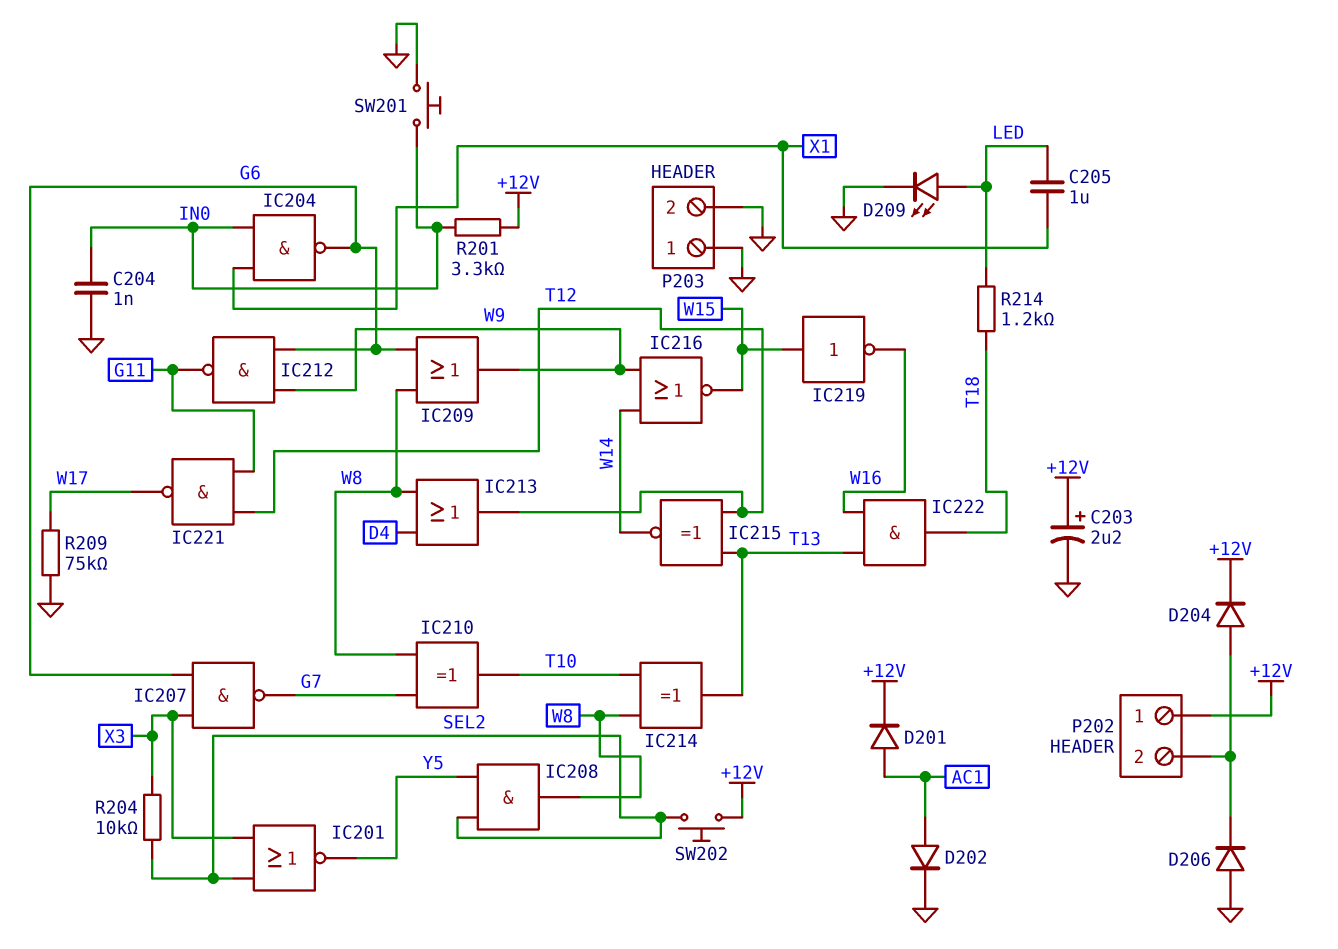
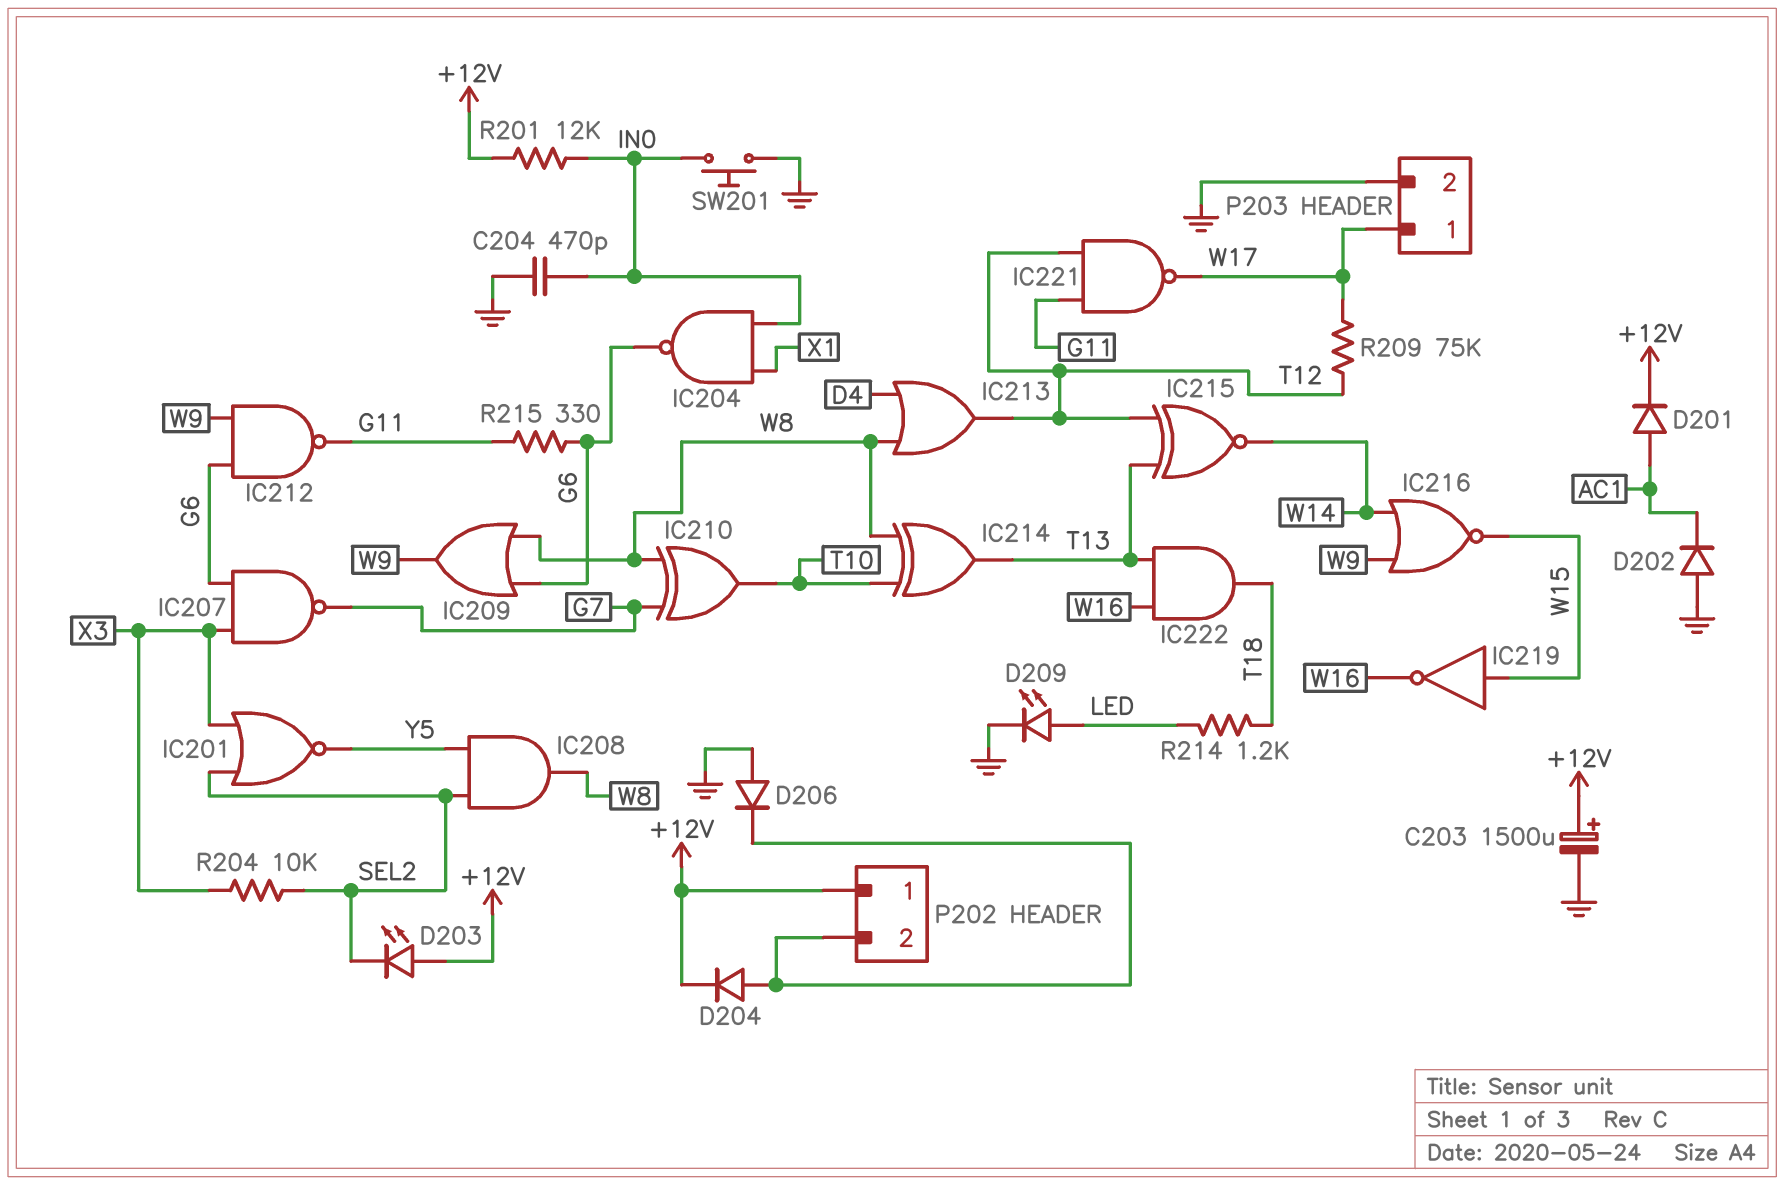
C203: 2.2uF (plus +12V, minus GND) -> 1500uF (plus +12V, minus GND)
C204: 1nF (GND, IN0) -> 470pF (GND, IN0)
C205: 1uF (LED, X1) -> none
D202: diode (A AC1, K GND) -> diode (A GND, K AC1)
D203: none -> LED (A +12V, K SEL2)
P203 pin 1: GND -> W17
R201: 3.3k (+12V, IN0) -> 12k (+12V, IN0)
R209: 75k (GND, W17) -> 75k (T12, W17)
R215: none -> 330 (G6, G11)
SW202: button (+12V, SEL2) -> none

